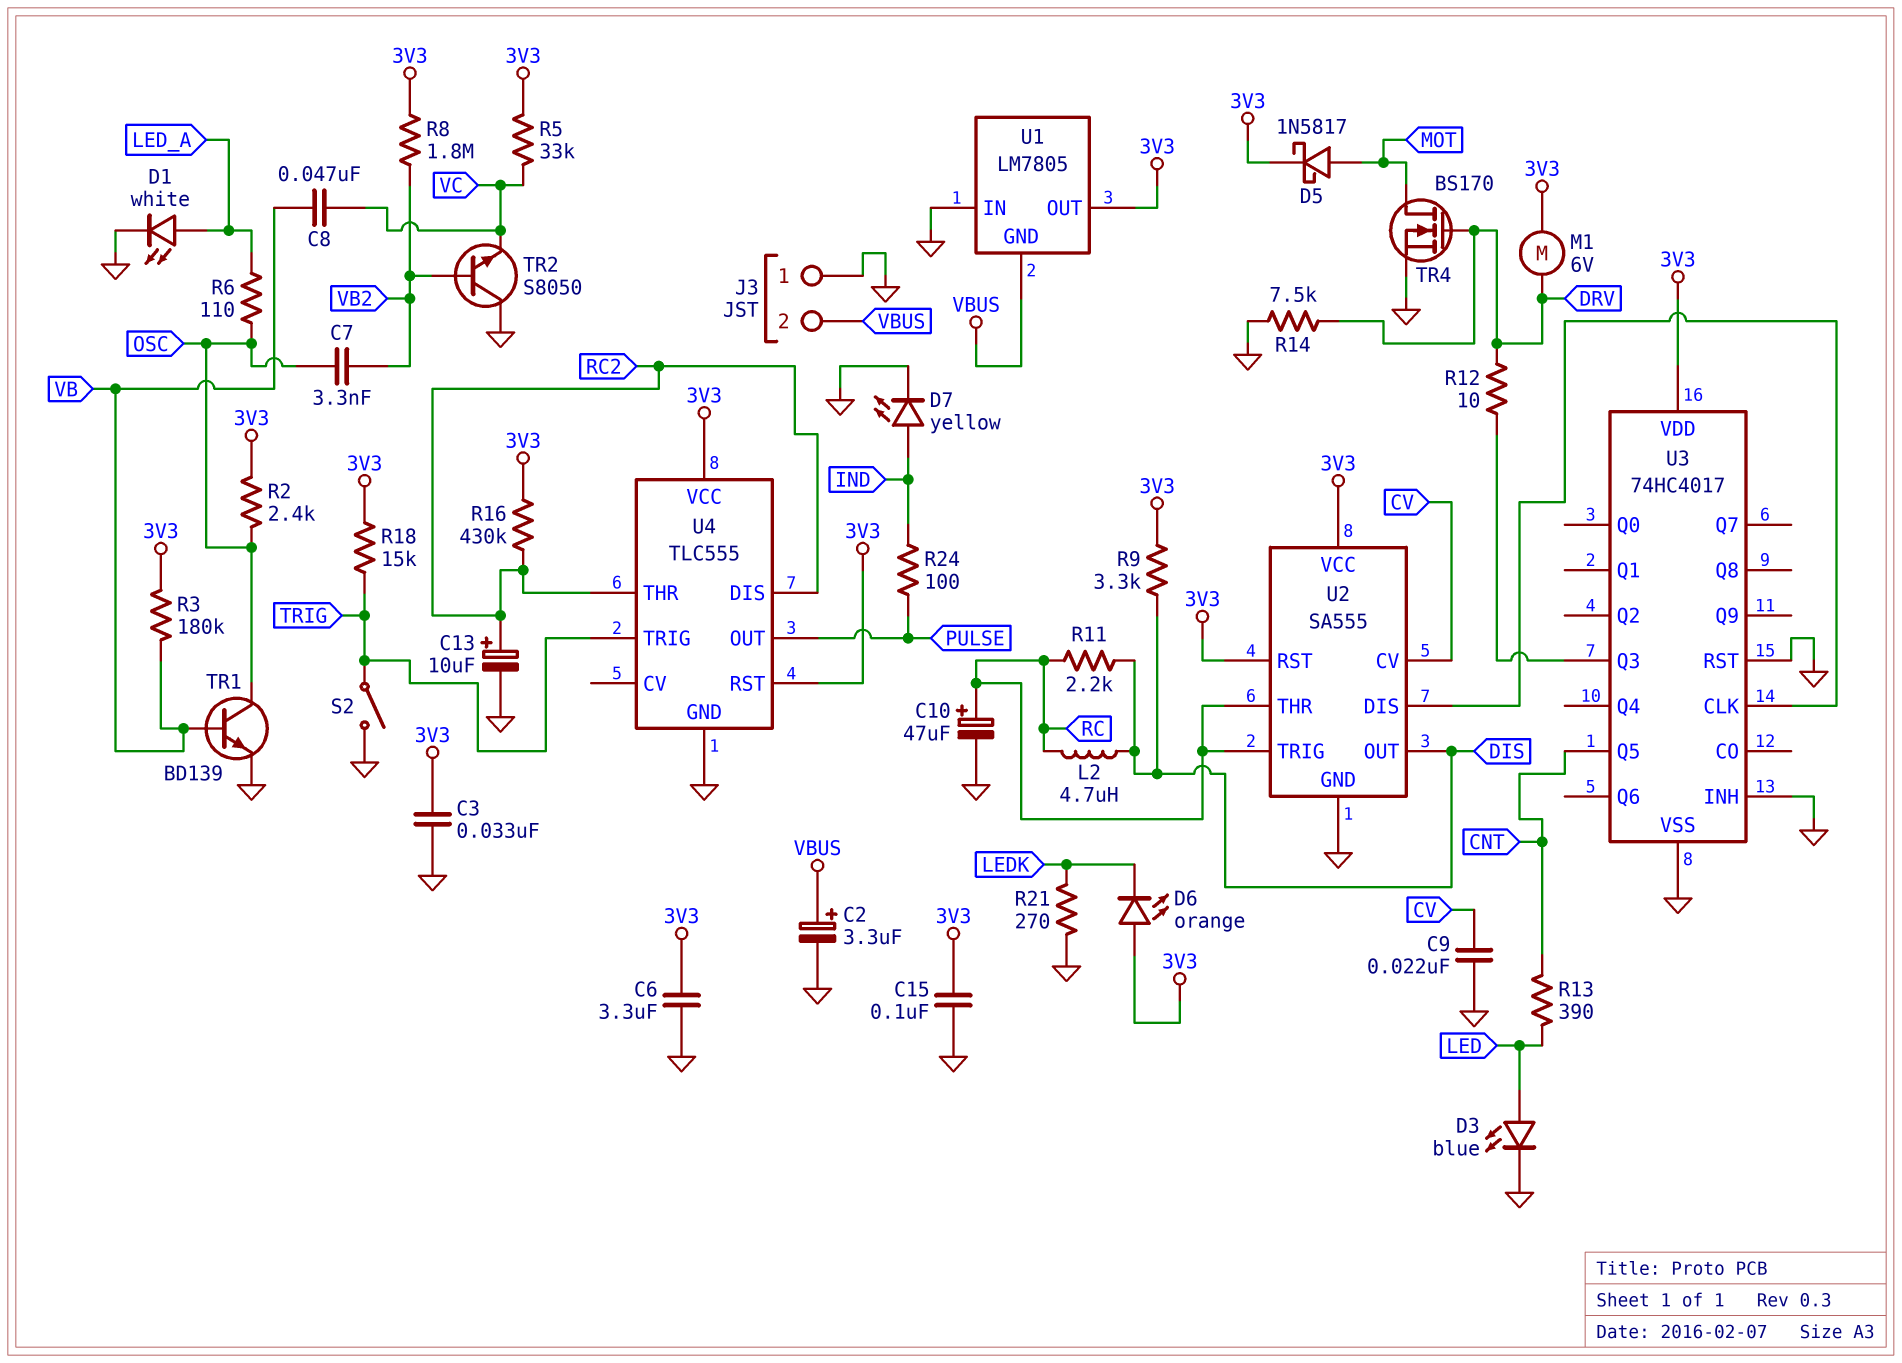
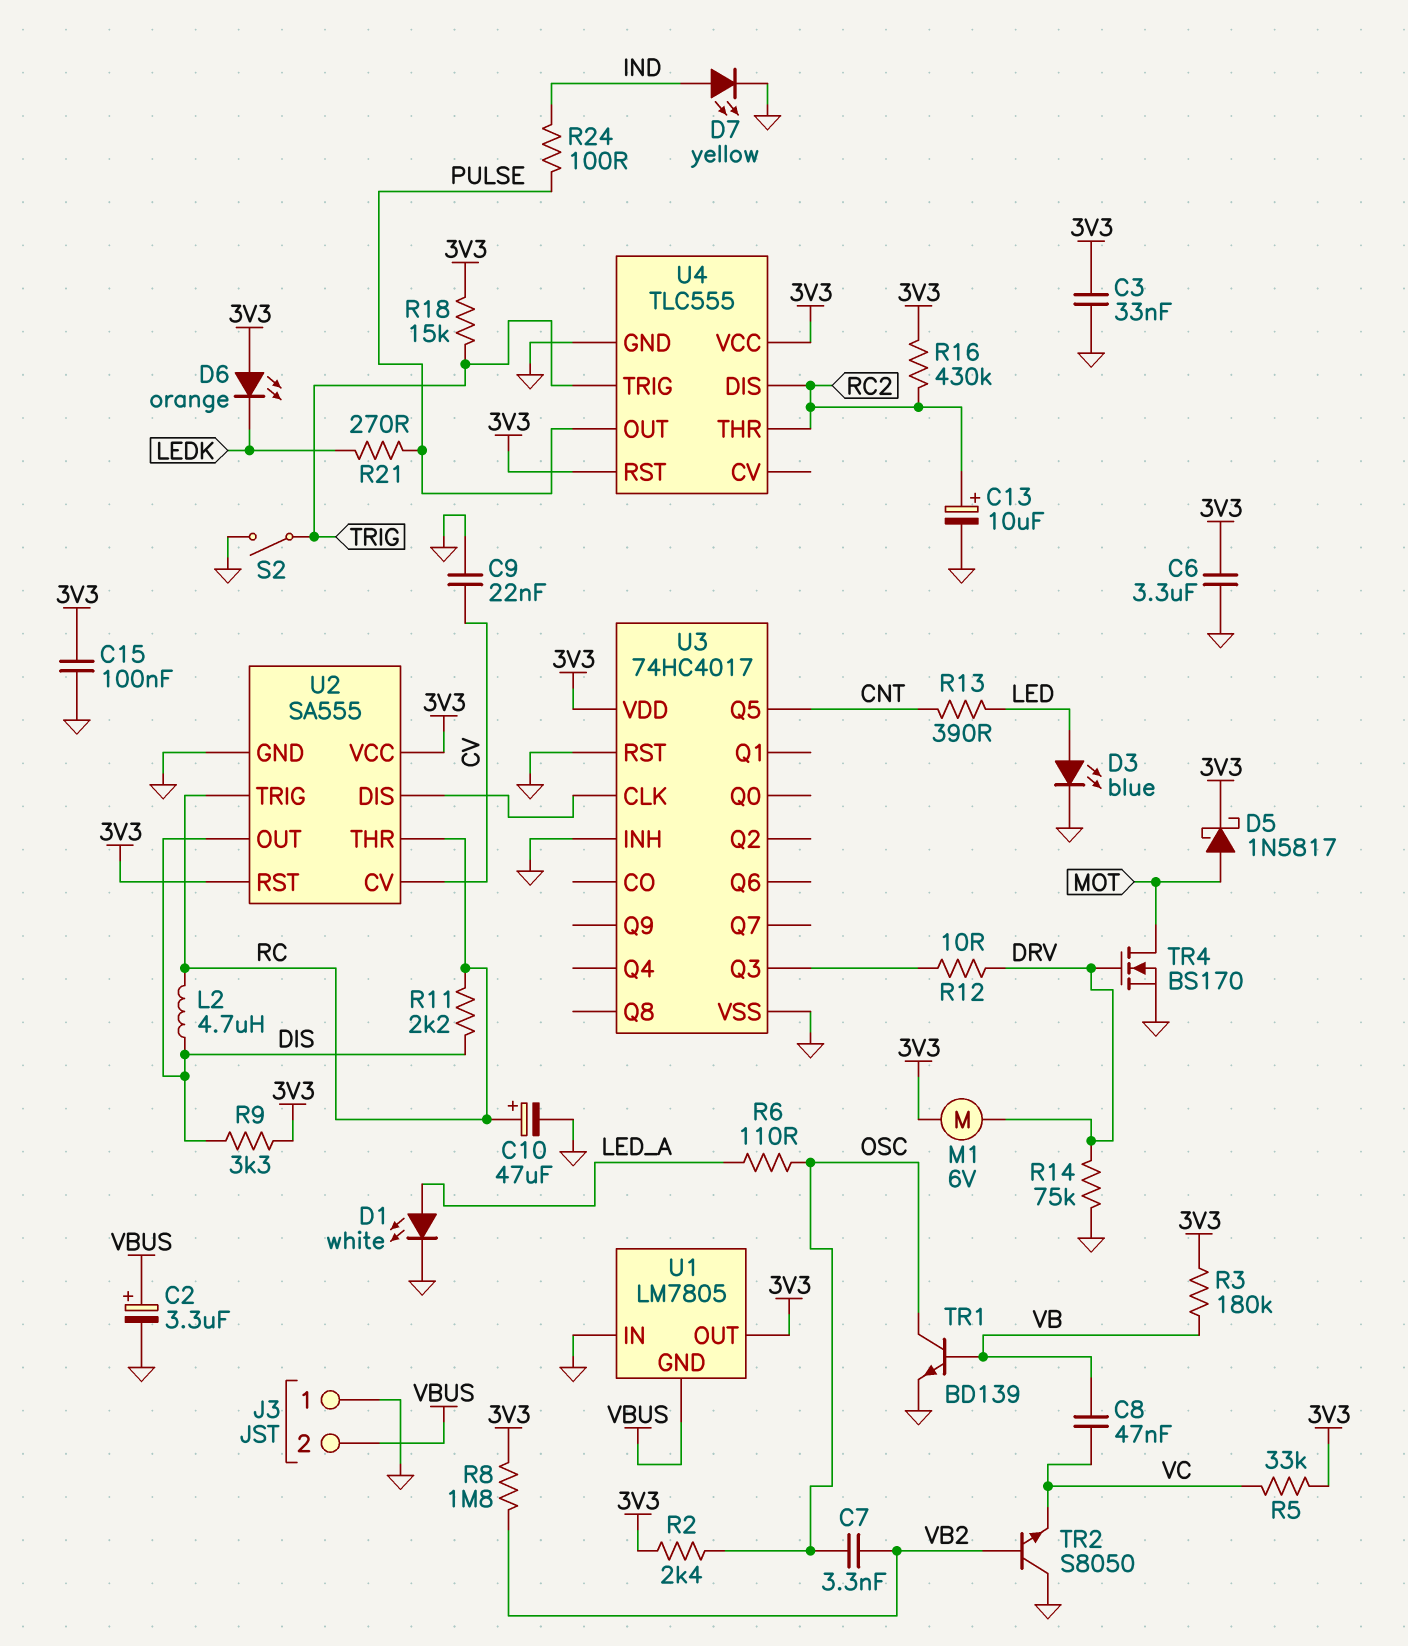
R14: 7.5k (DRV, GND) -> 75k (DRV, GND)
R21: 270 (GND, LEDK) -> 270 (LEDK, PULSE)

